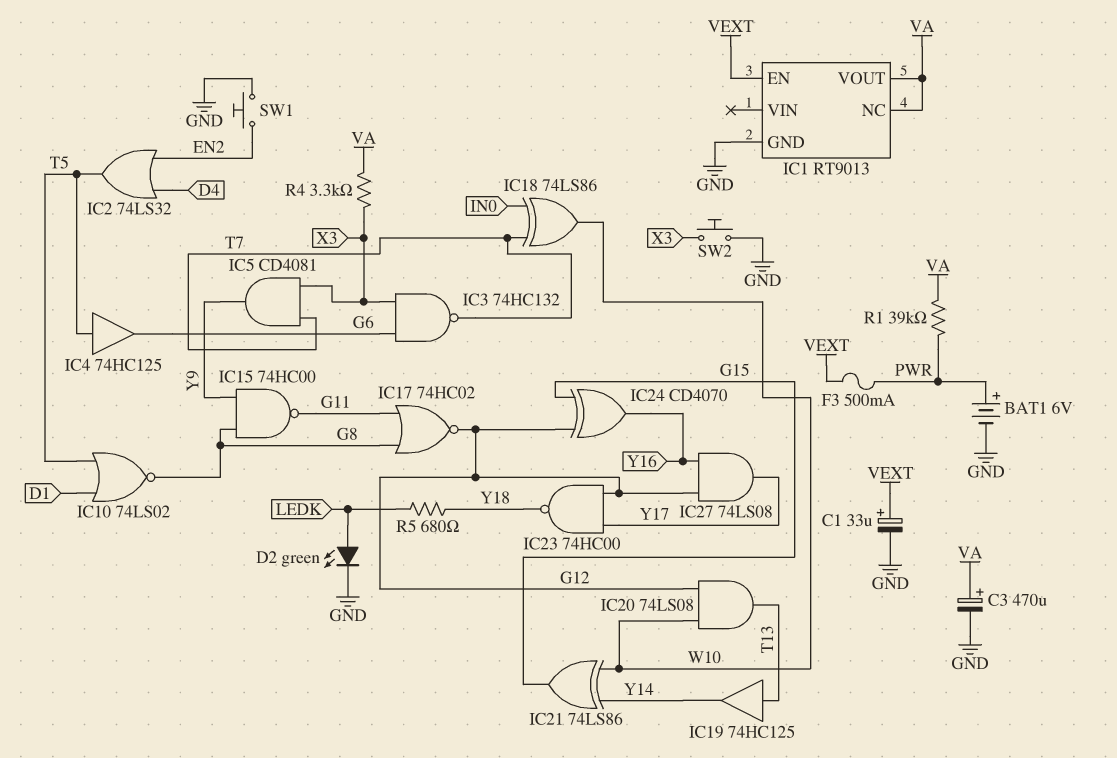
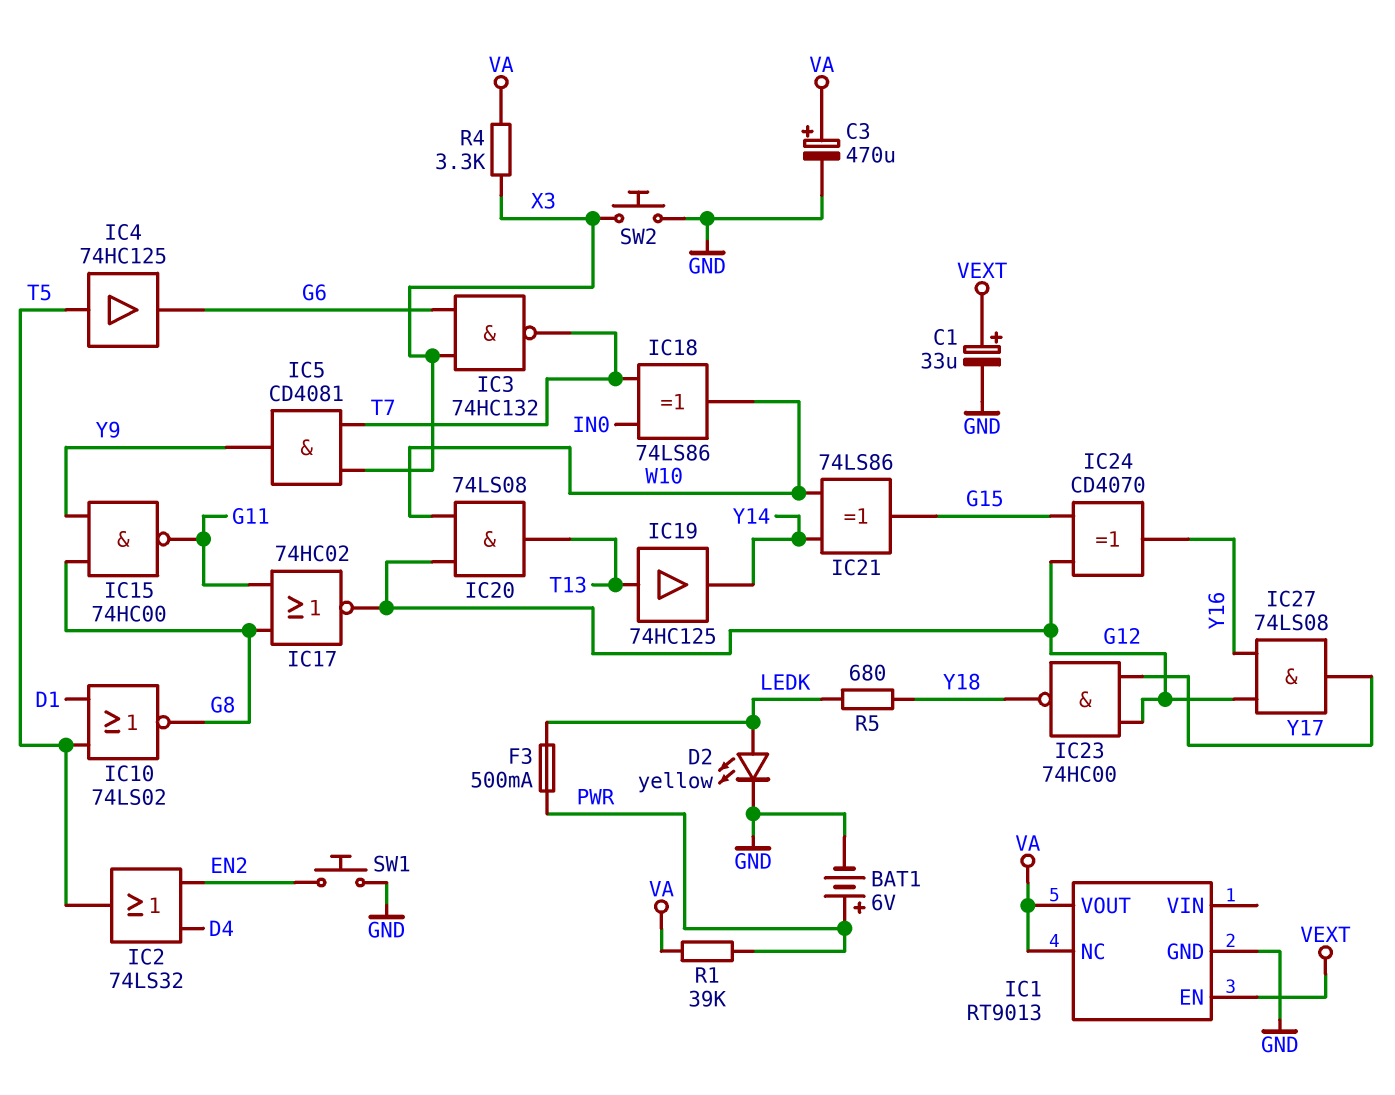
D2: LED green (A LEDK, K GND) -> LED yellow (A LEDK, K GND)
F3: 500mA (PWR, VEXT) -> 500mA (LEDK, PWR)

